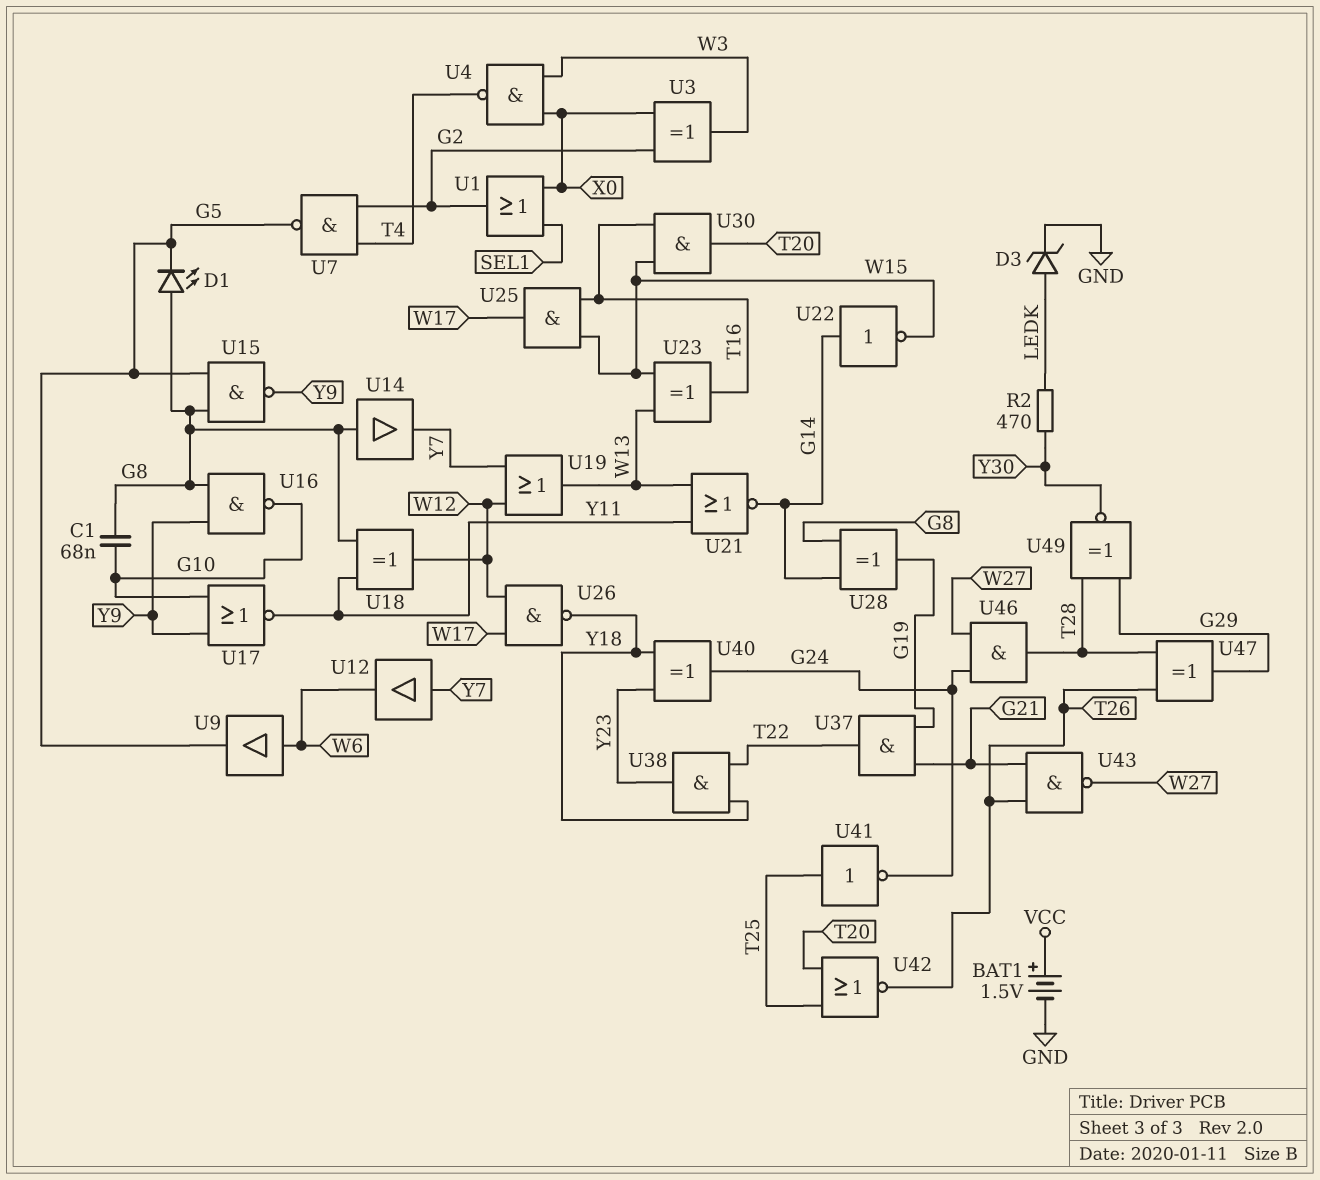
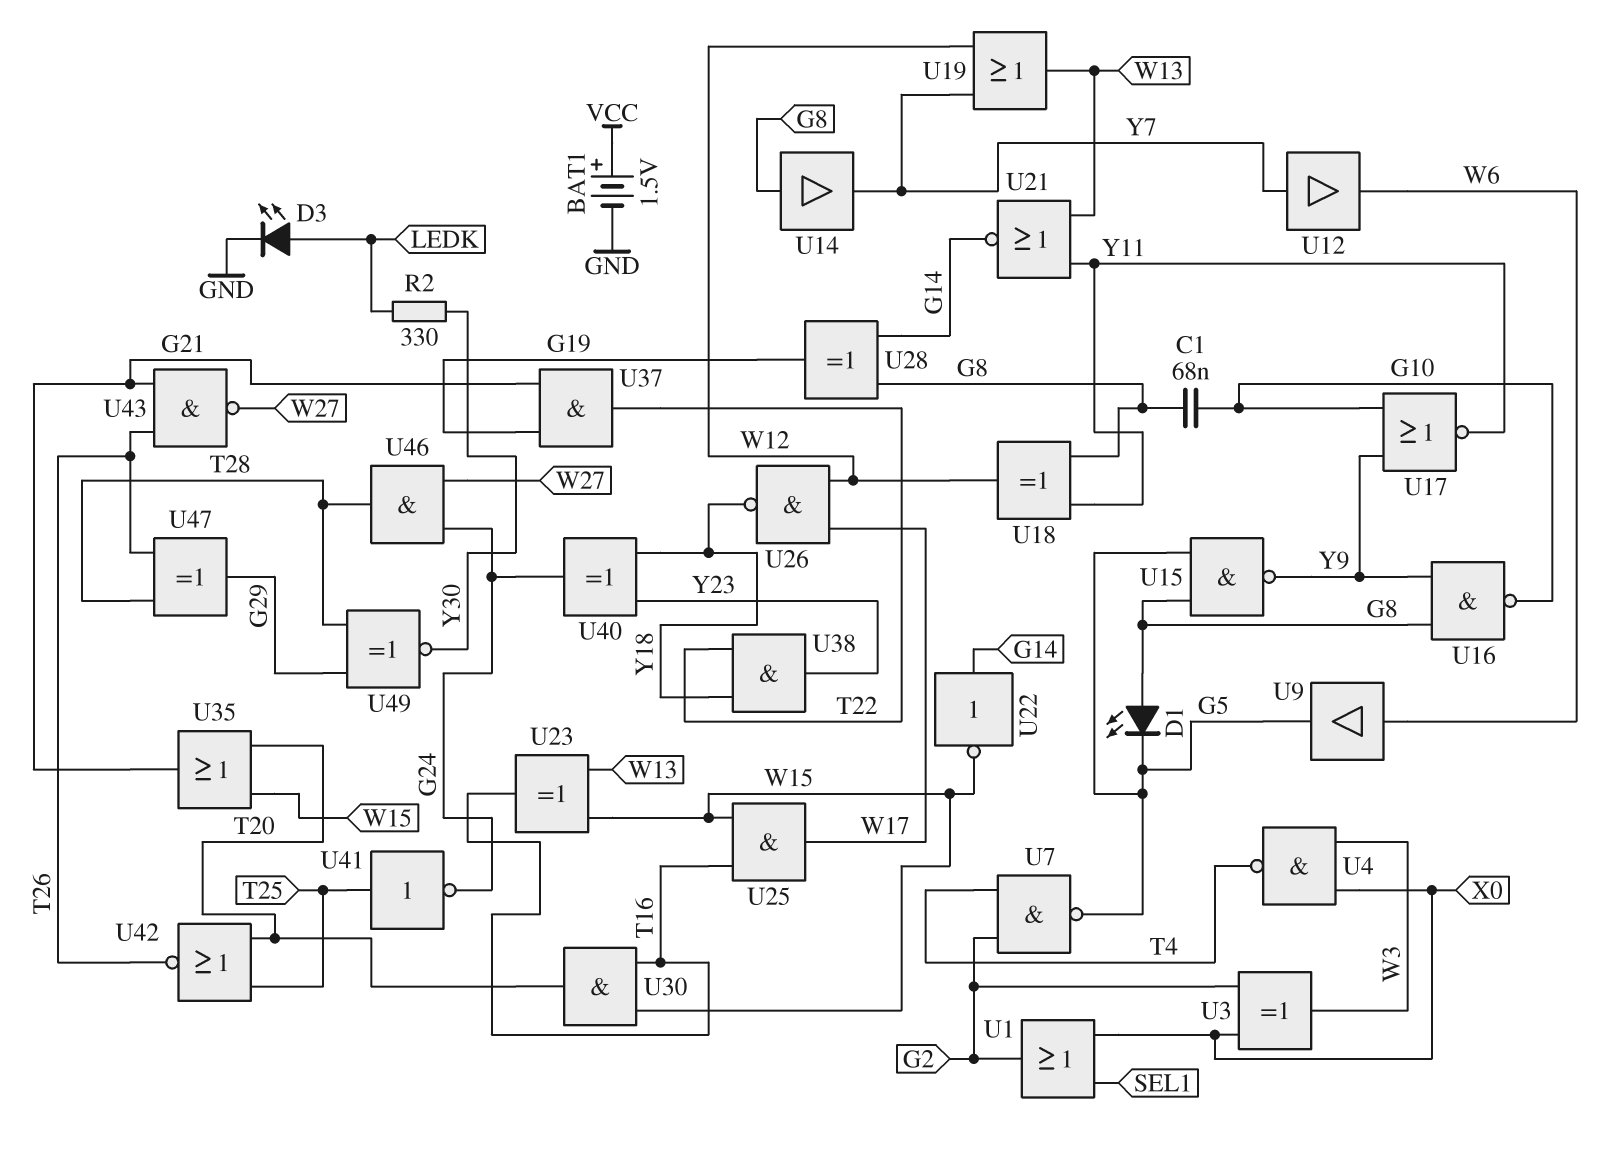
D3: zener (A LEDK, K GND) -> LED (A LEDK, K GND)
R2: 470 (LEDK, Y30) -> 330 (LEDK, Y30)
U35: none -> OR (in T20, in W15, out G21)

